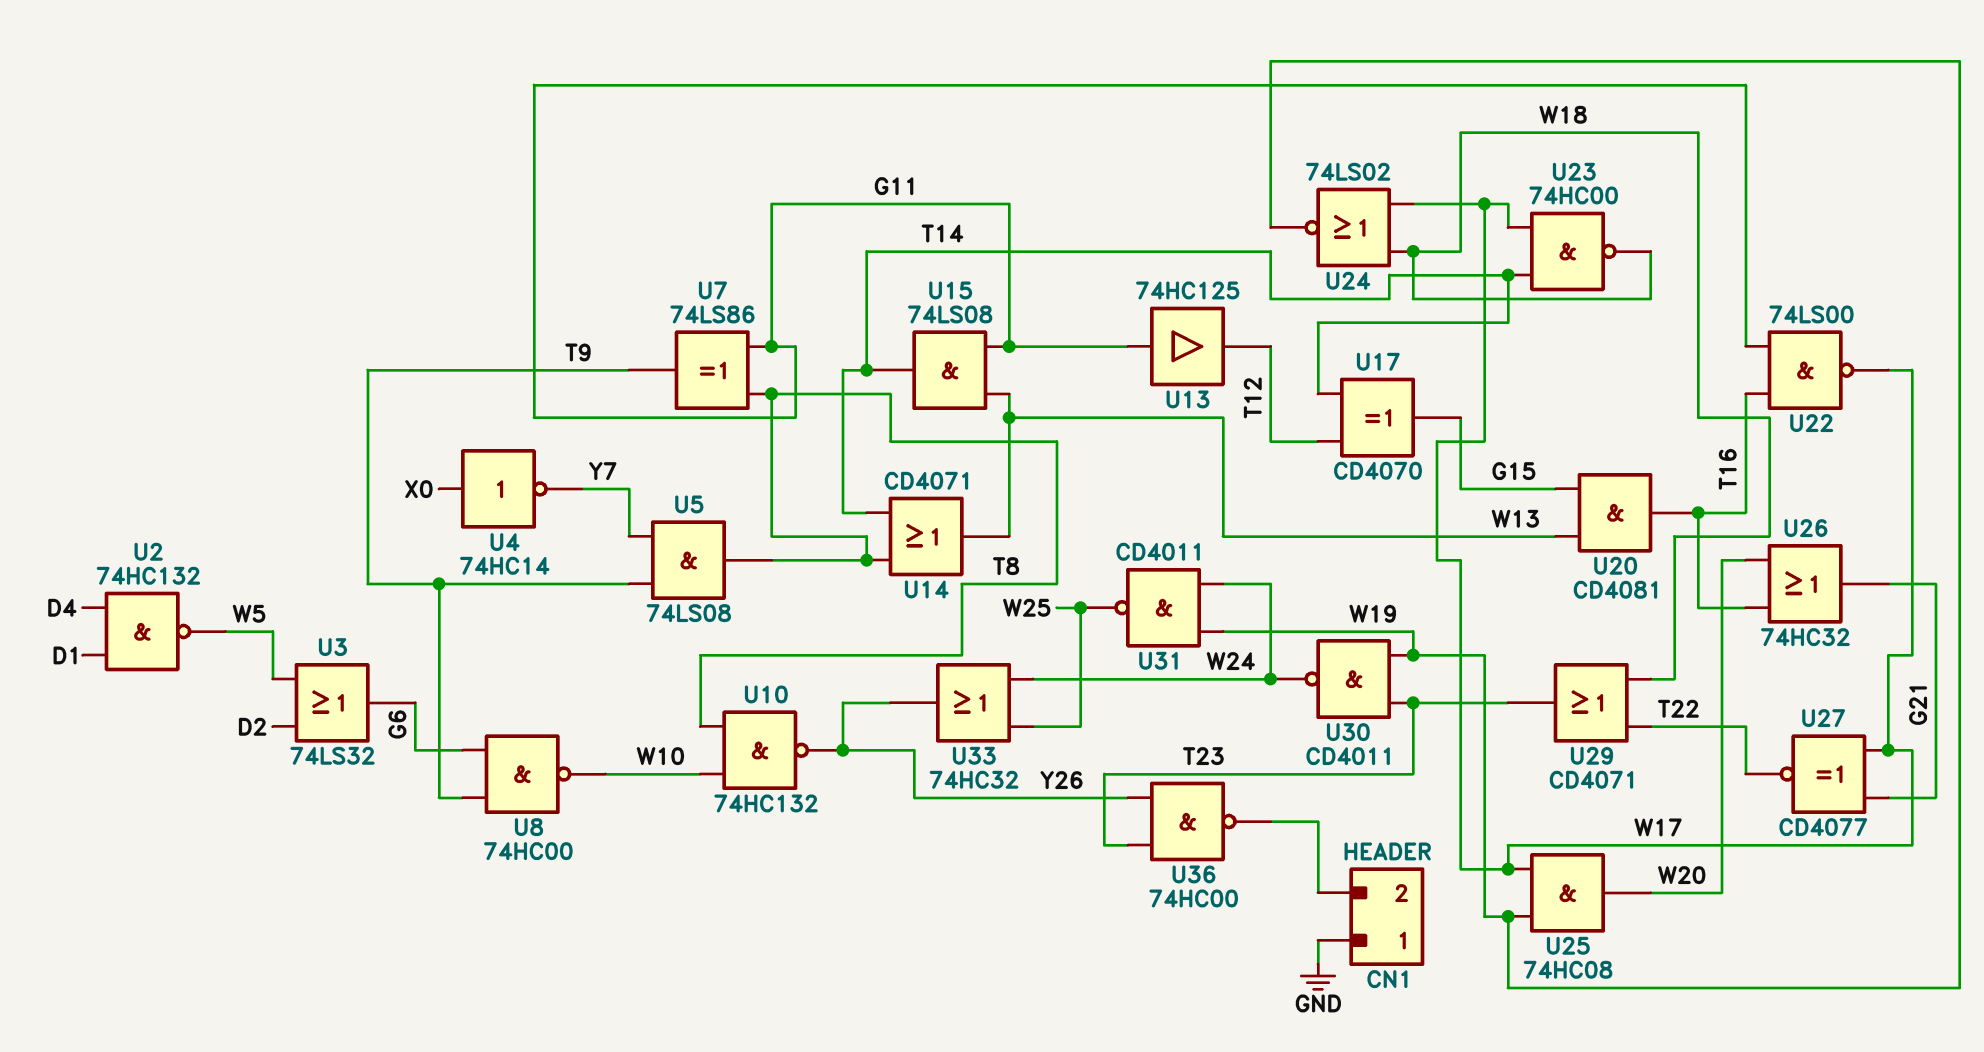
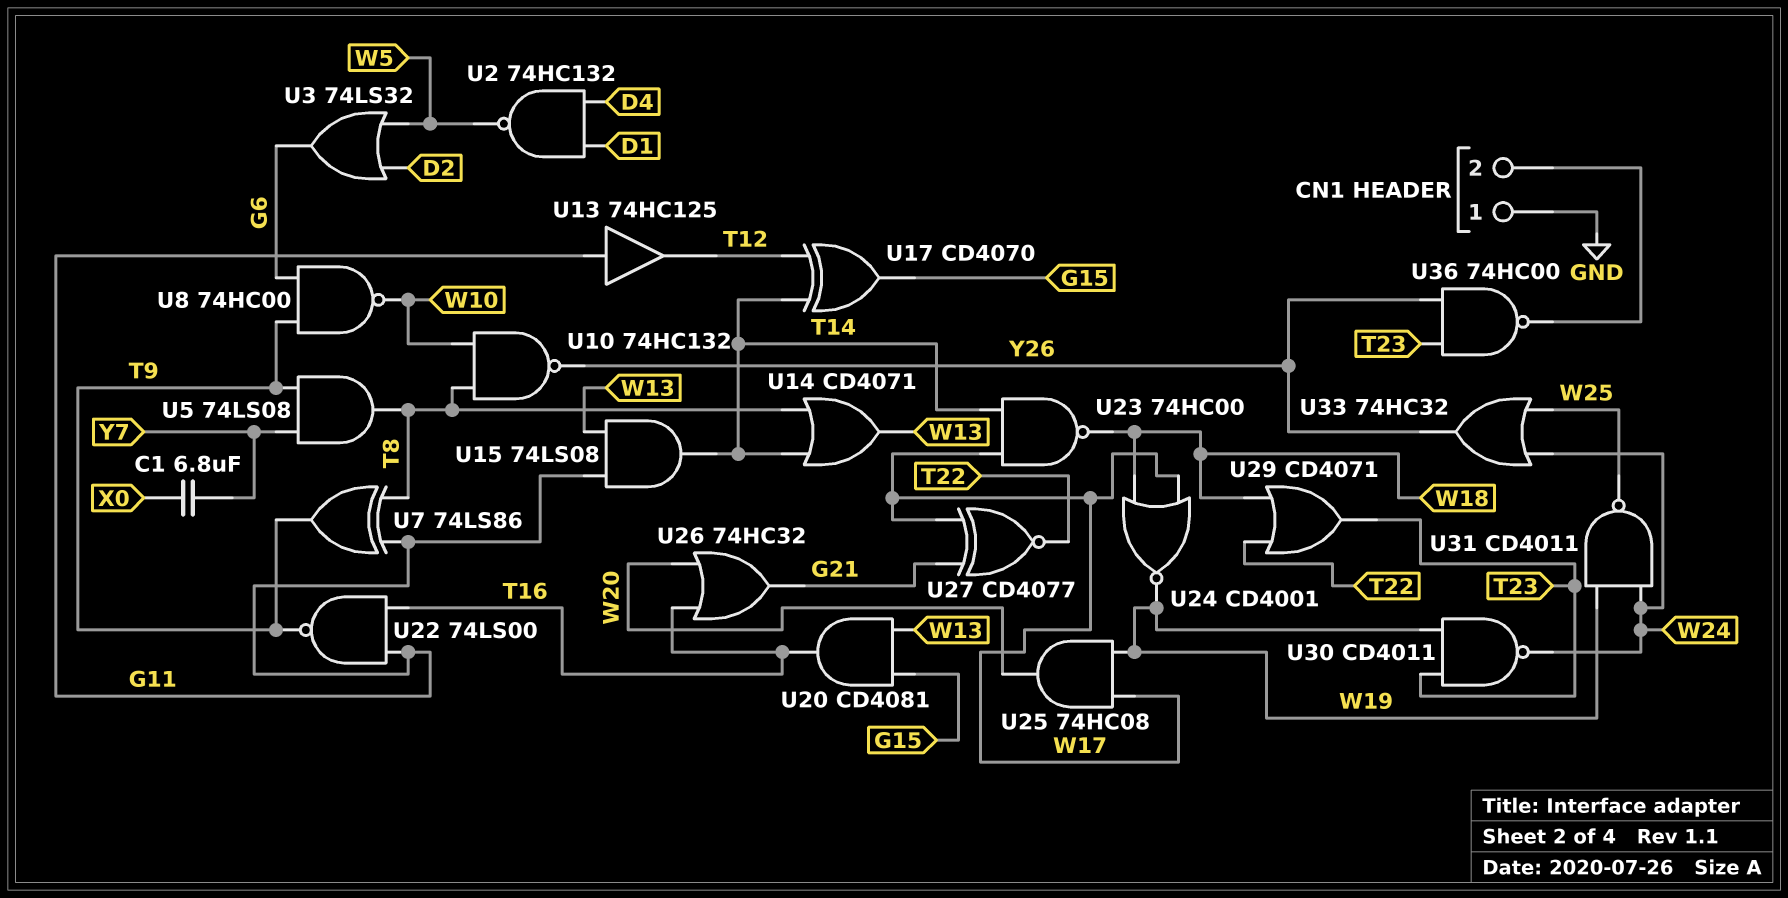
C1: none -> 6.8uF (X0, Y7)
U4: NOT 74HC14 (in X0, out Y7) -> none
U22: NAND 74LS00 (in G11, in T16, out W17) -> NAND 74LS00 (in G11, in T16, out T9)
U24: NOR 74LS02 (in W17, in W18, out W19) -> NOR CD4001 (in W17, in W18, out W19)

